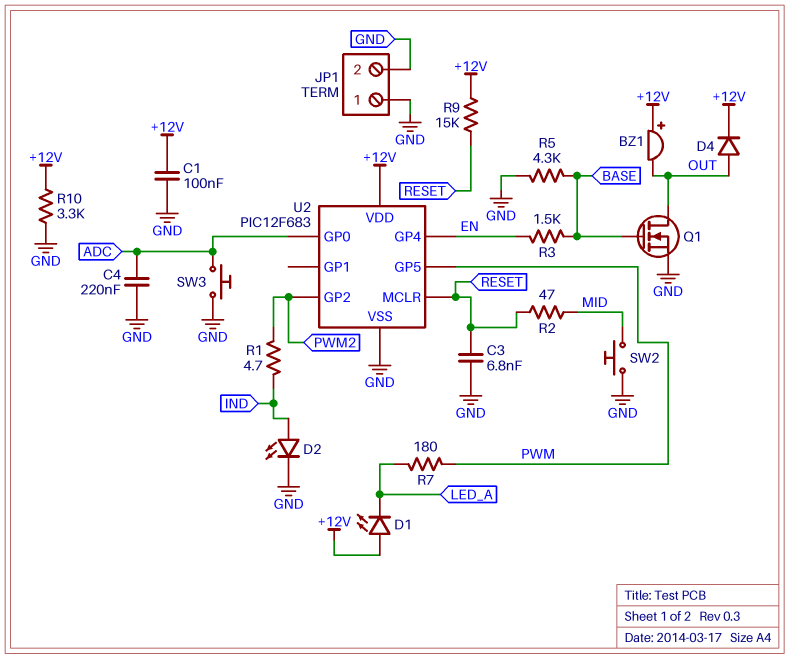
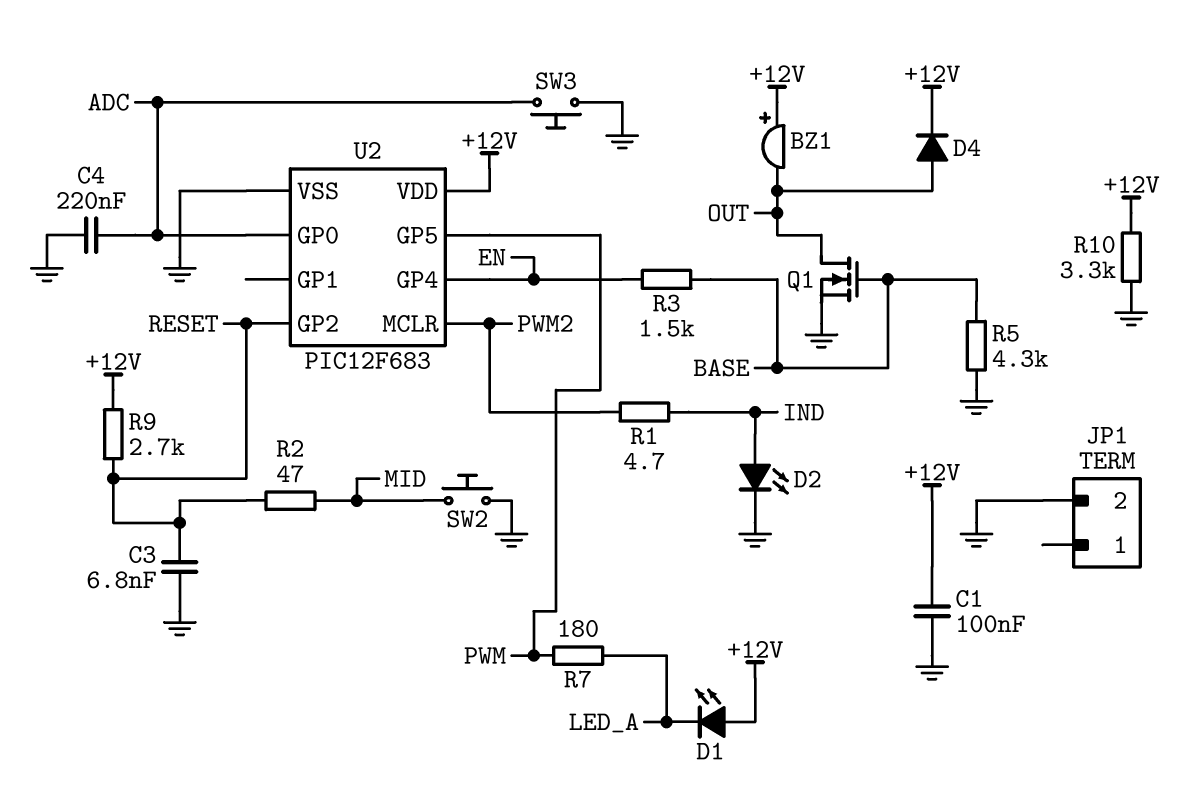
JP1 pin 1: GND -> none
R9: 15k (+12V, RESET) -> 2.7k (+12V, RESET)
U2 pin GP2: PWM2 -> RESET
U2 pin MCLR: RESET -> PWM2

